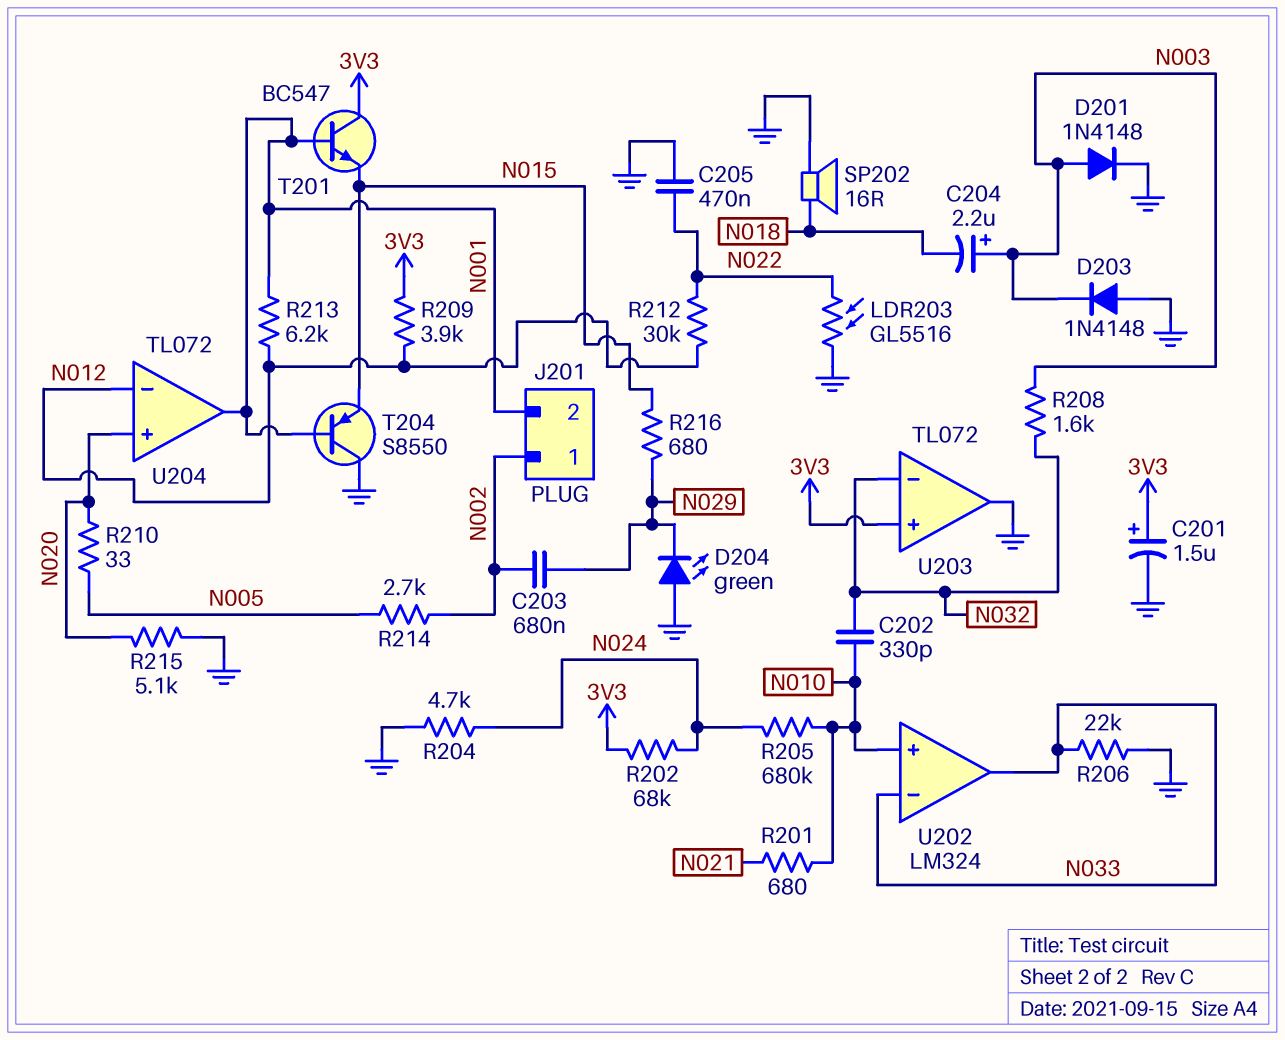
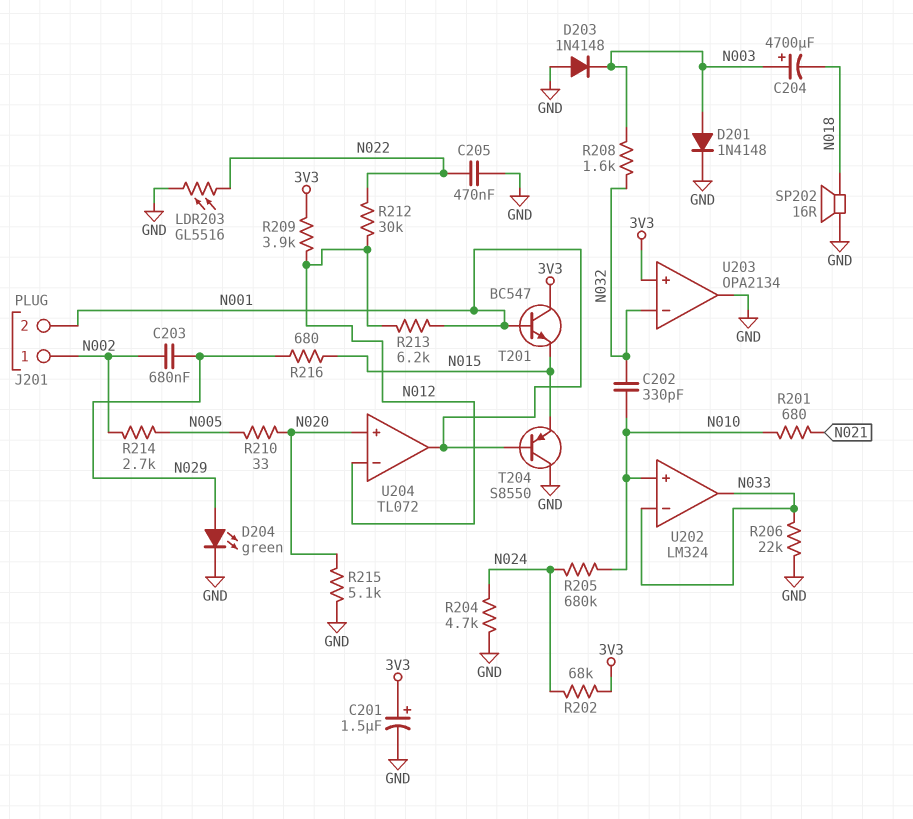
C204: 2.2uF (plus N003, minus N018) -> 4700uF (plus N003, minus N018)
D204: LED green (A GND, K N029) -> LED green (A N029, K GND)
U203: TL072 -> OPA2134

